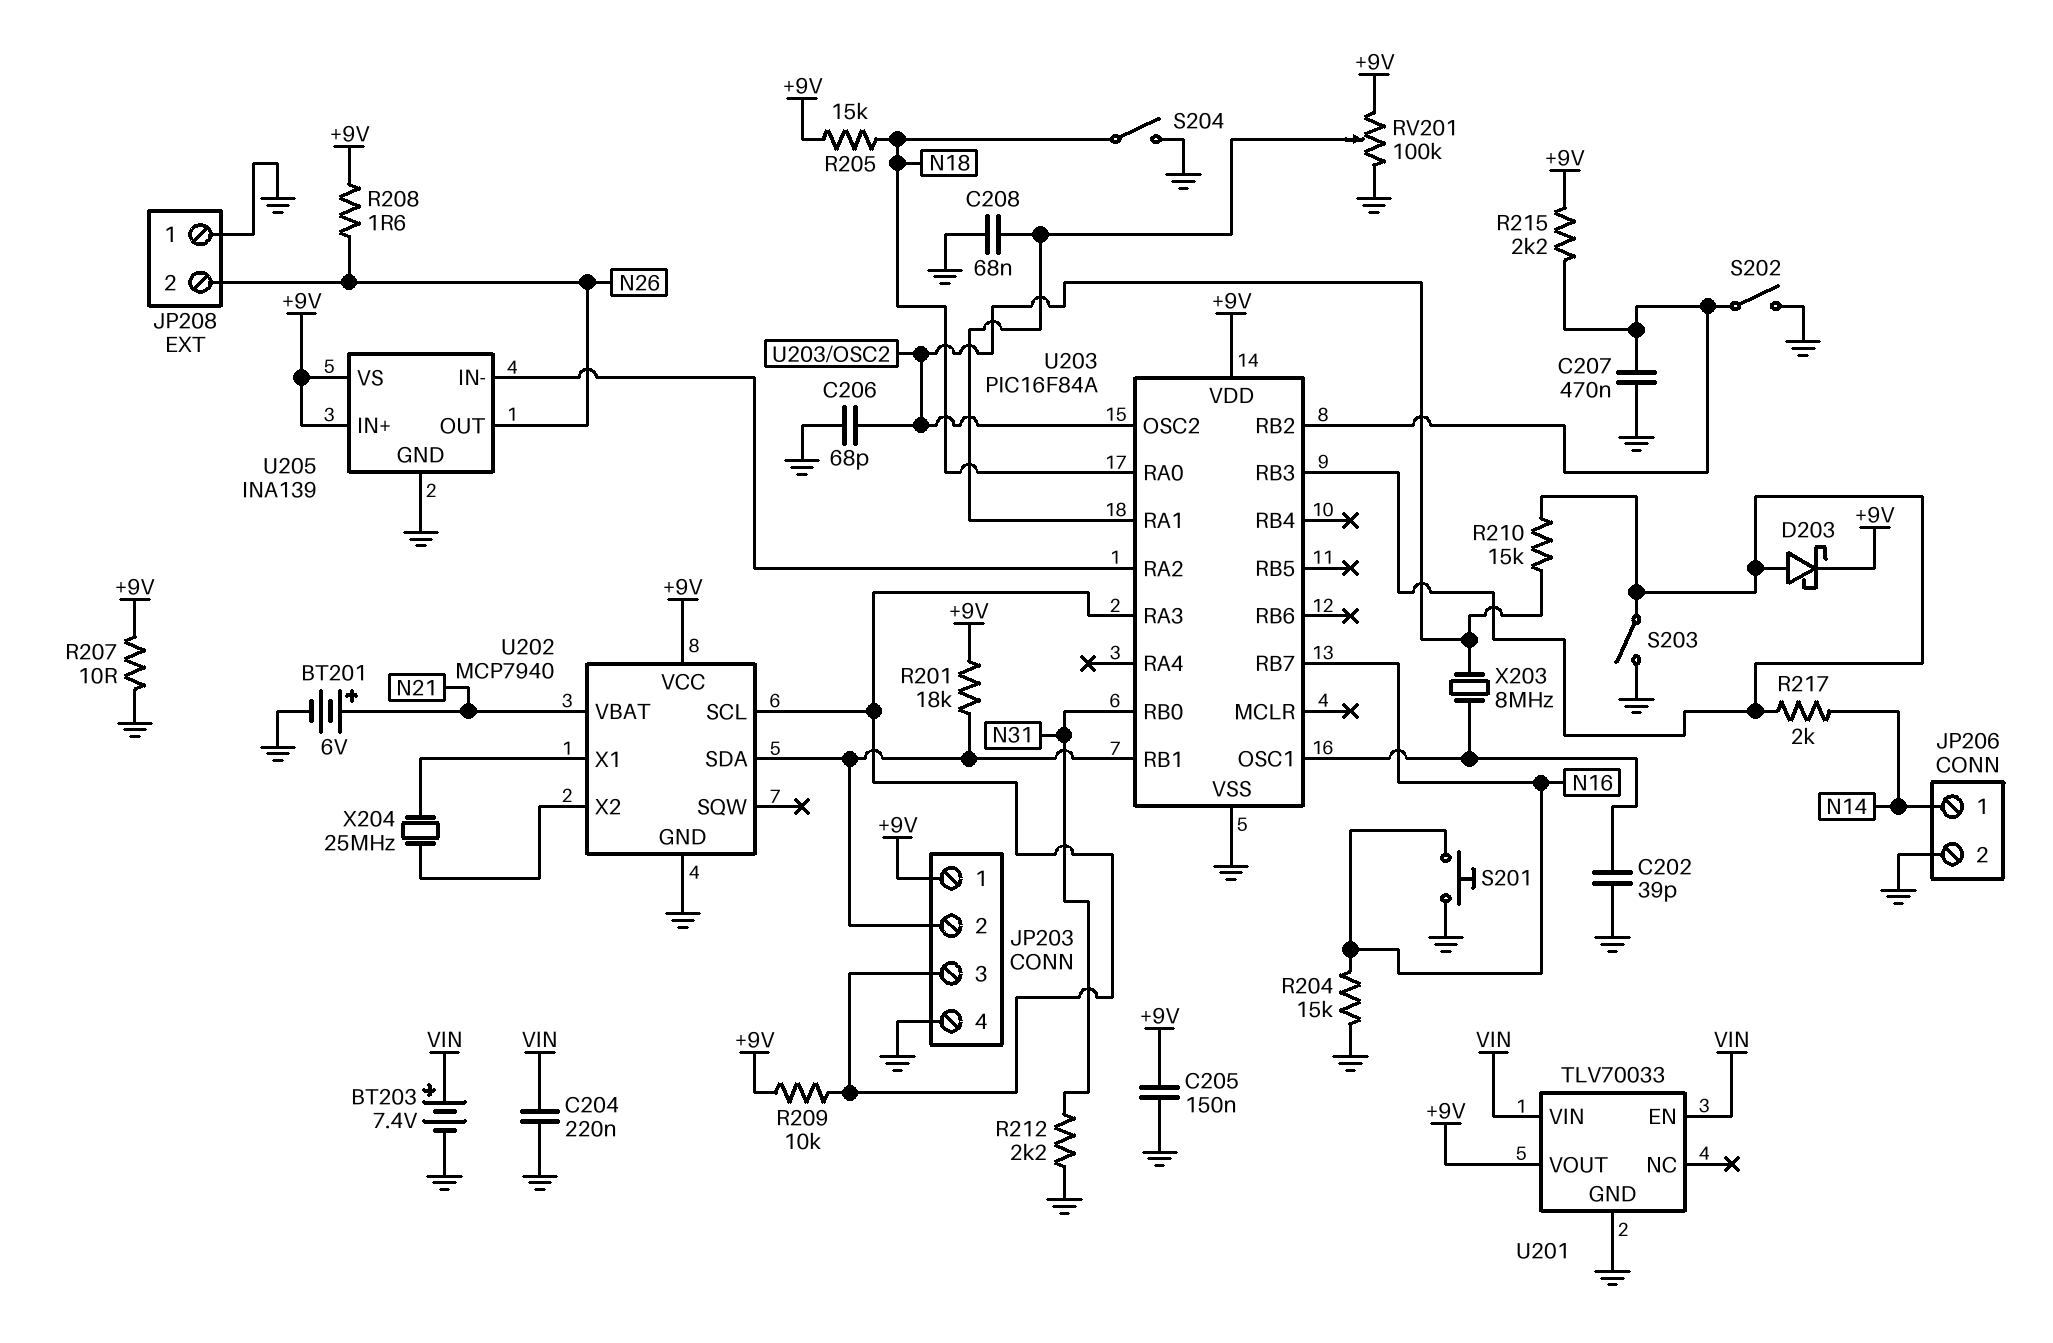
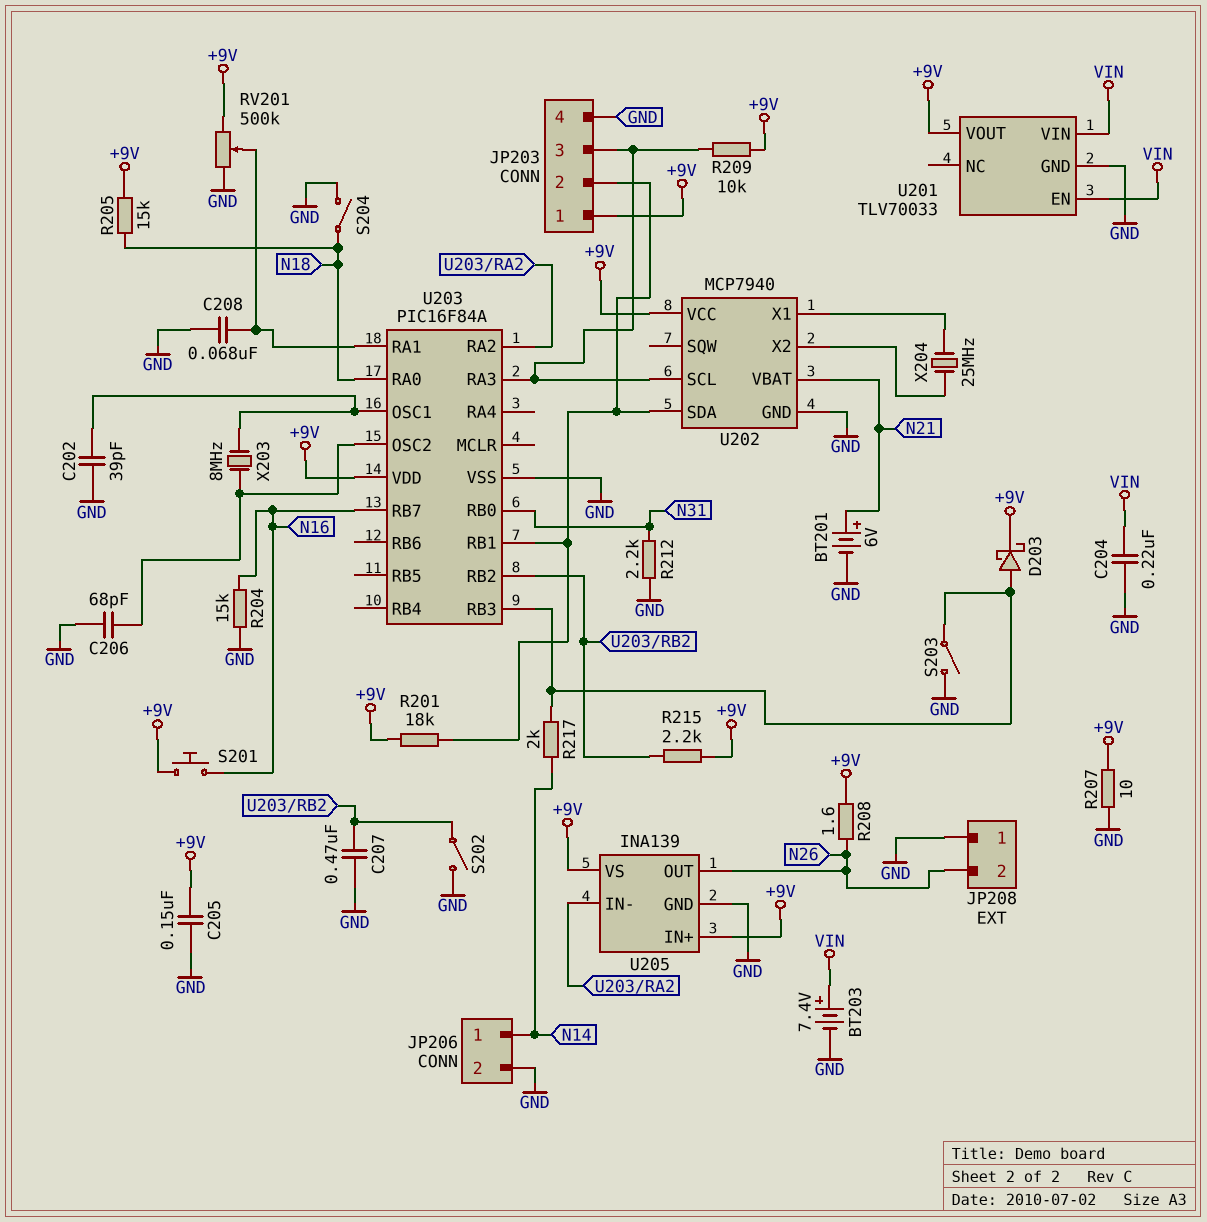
R210: 15k (U203/OSC2, U203/RB3) -> none
RV201: 100k (+9V, GND, wiper U203/RA1) -> 500k (+9V, GND, wiper U203/RA1)
S201: button (GND, N16) -> button (+9V, N16)

